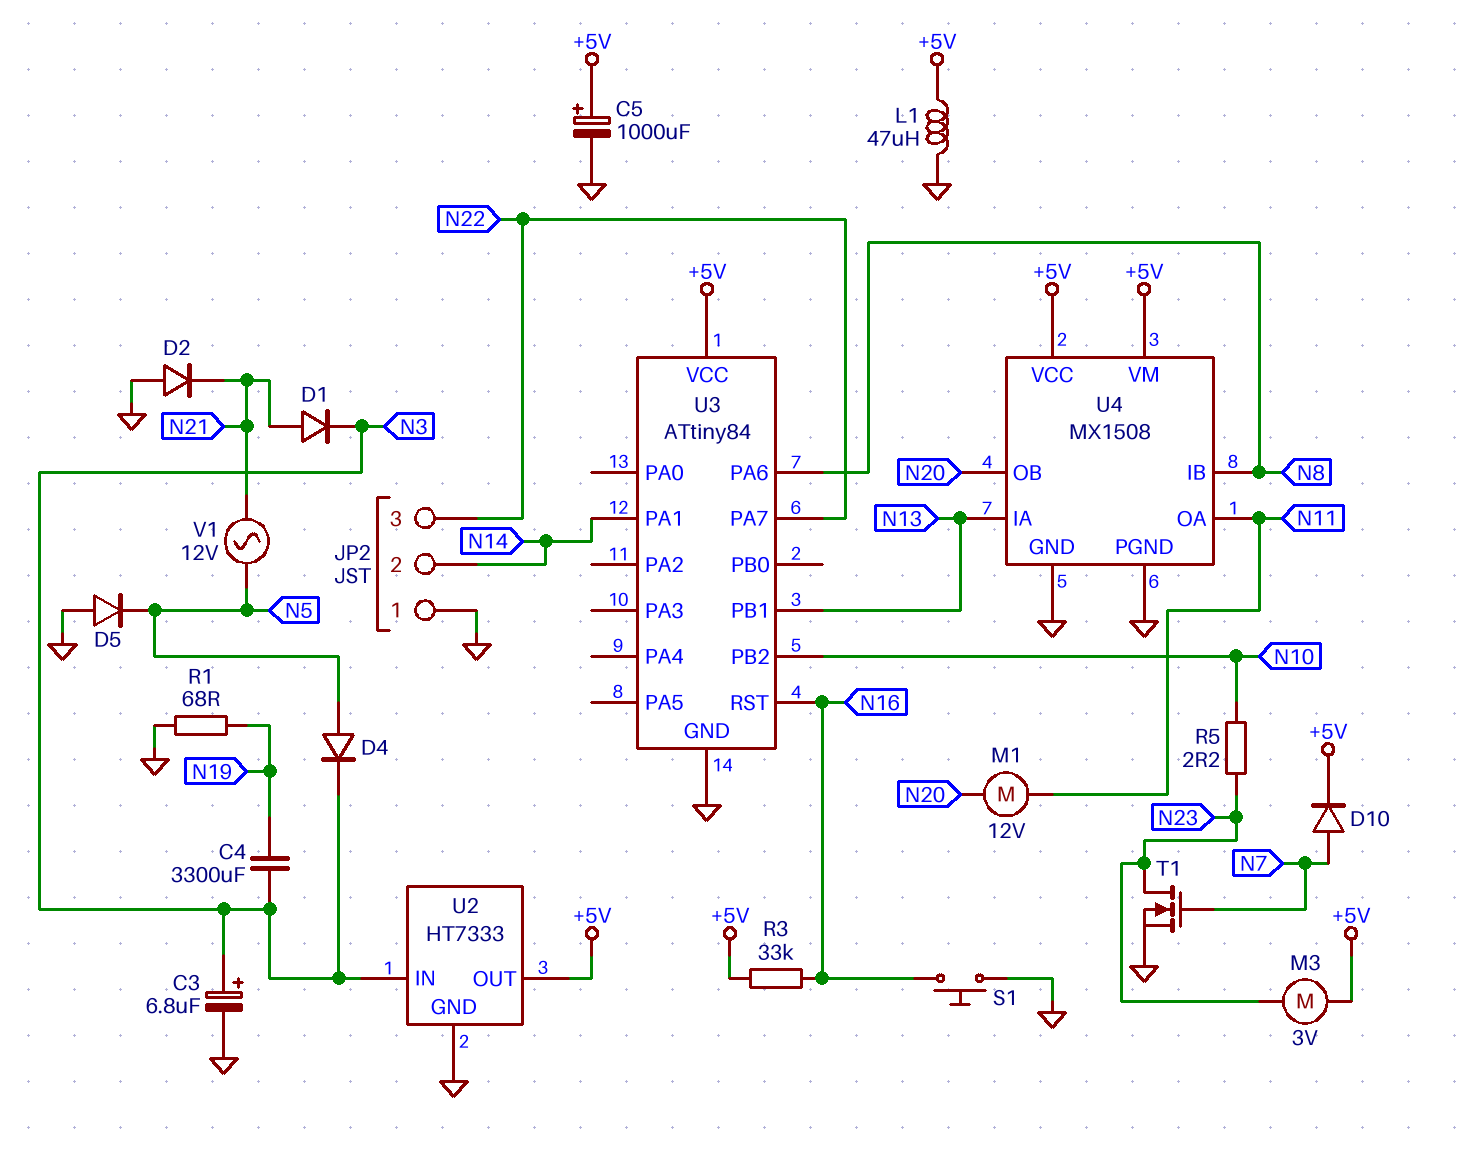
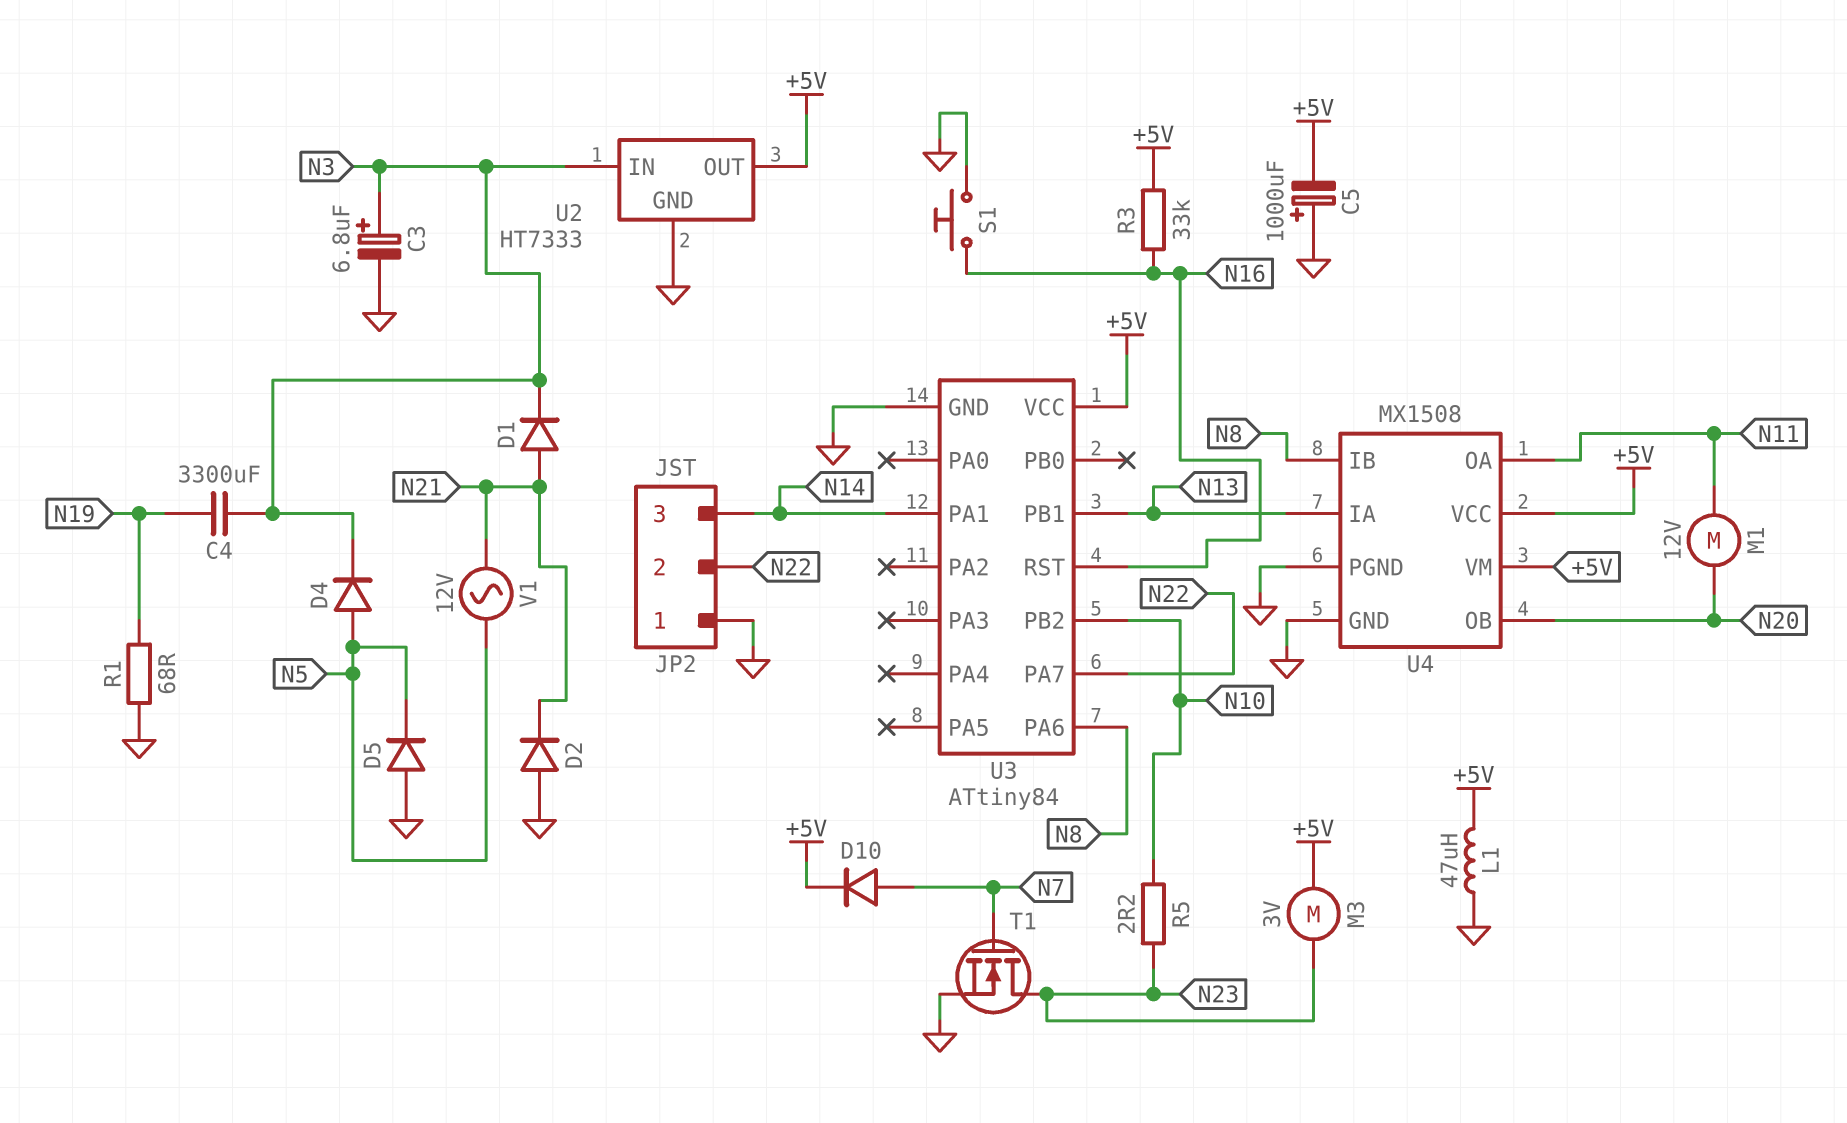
C5: 1000uF (plus +5V, minus GND) -> 1000uF (plus GND, minus +5V)
JP2 pin 2: N14 -> N22
JP2 pin 3: N22 -> N14

